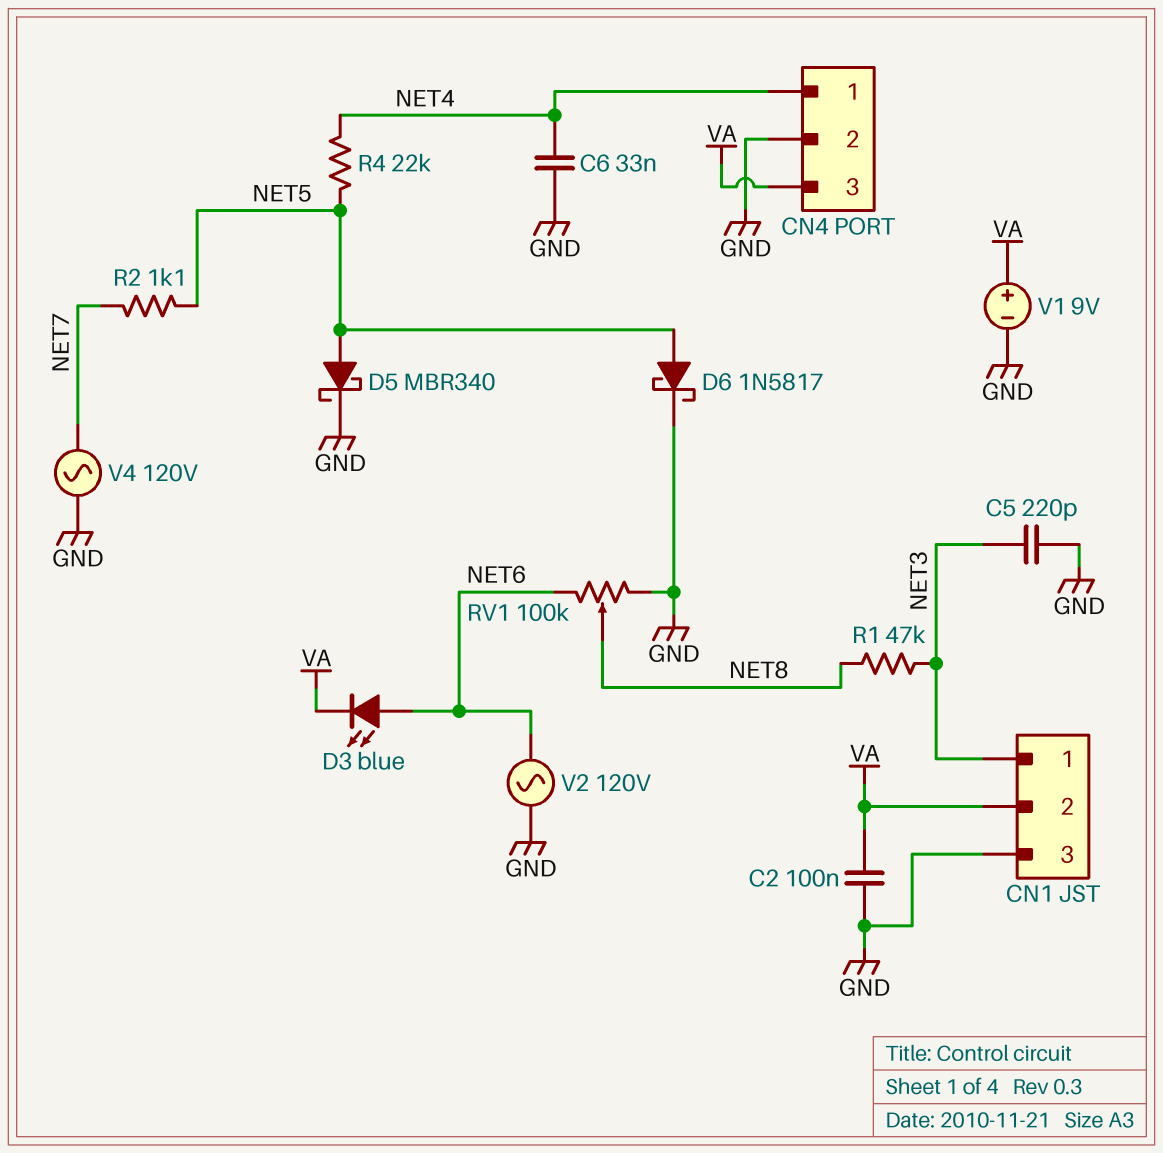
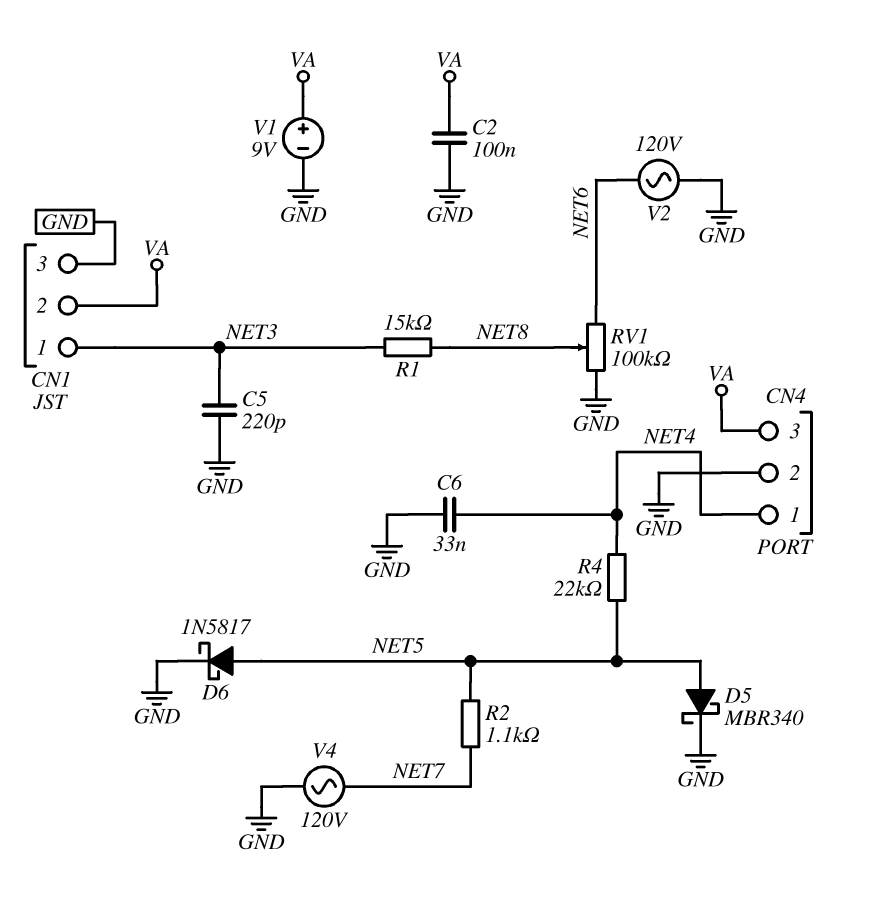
D3: LED blue (A NET6, K VA) -> none
R1: 47k (NET3, NET8) -> 15k (NET3, NET8)

